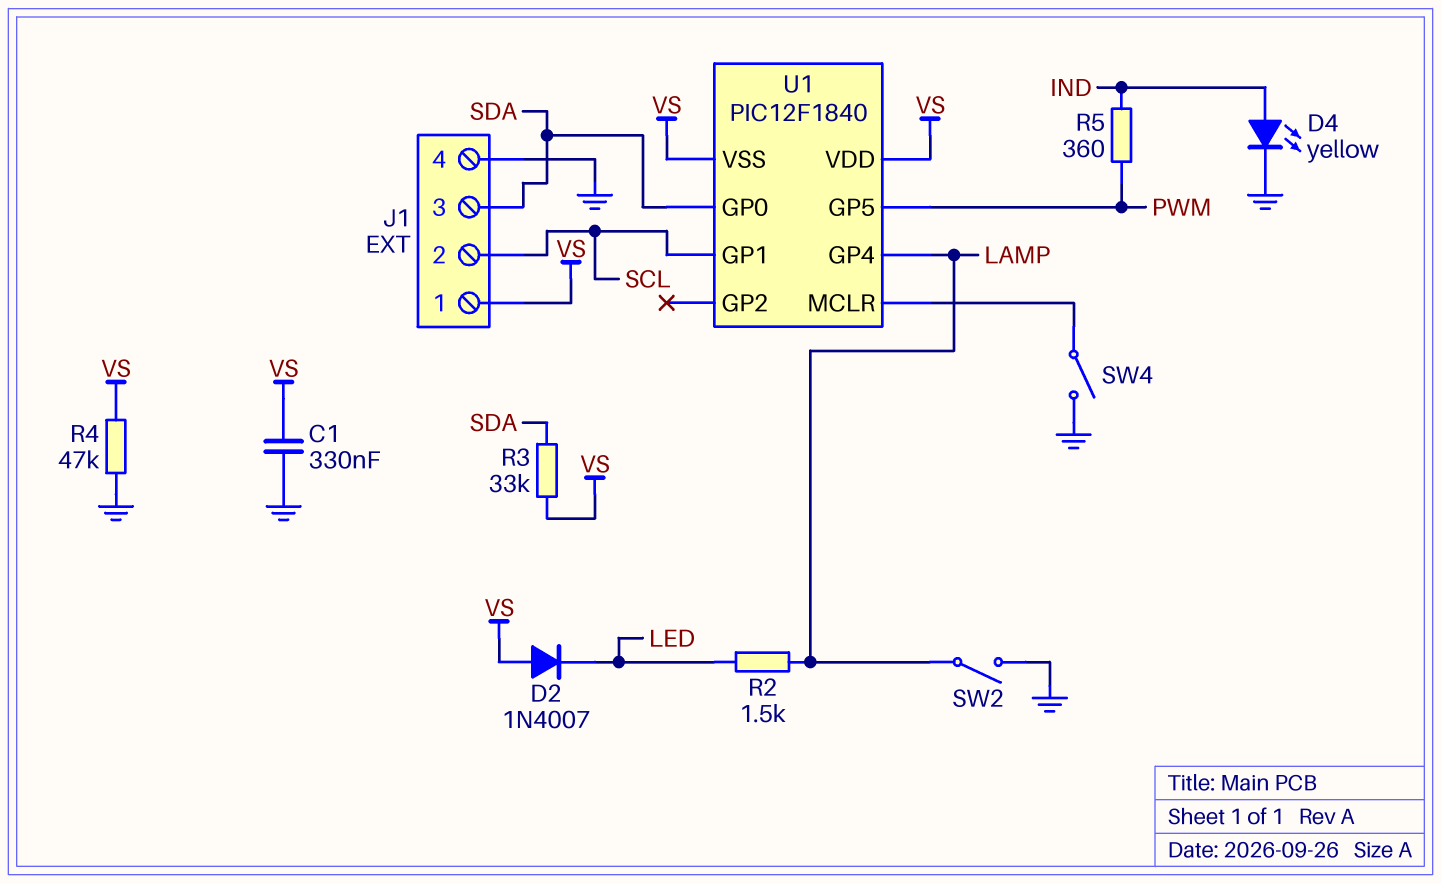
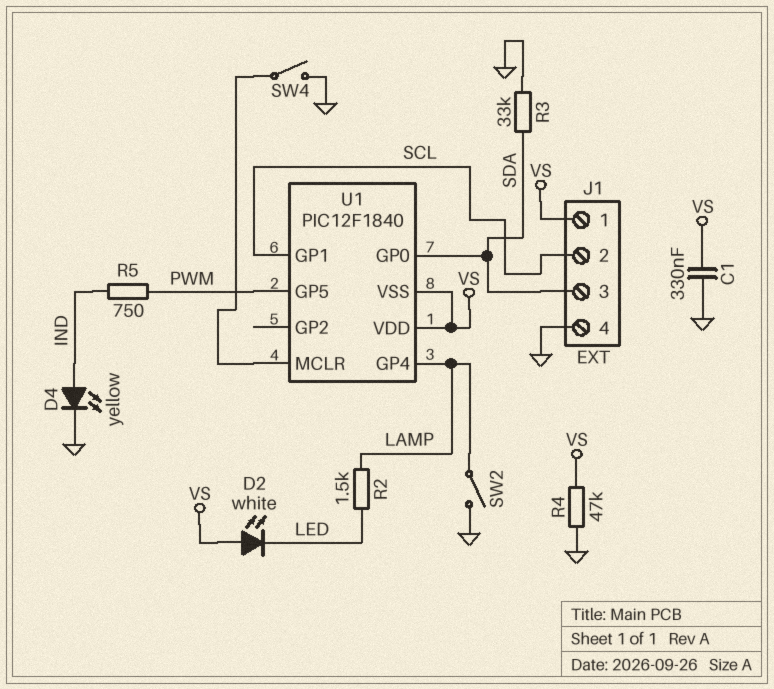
D2: diode 1N4007 (A VS, K LED) -> LED white (A VS, K LED)
R3: 33k (SDA, VS) -> 33k (GND, SDA)
R5: 360 (IND, PWM) -> 750 (IND, PWM)

